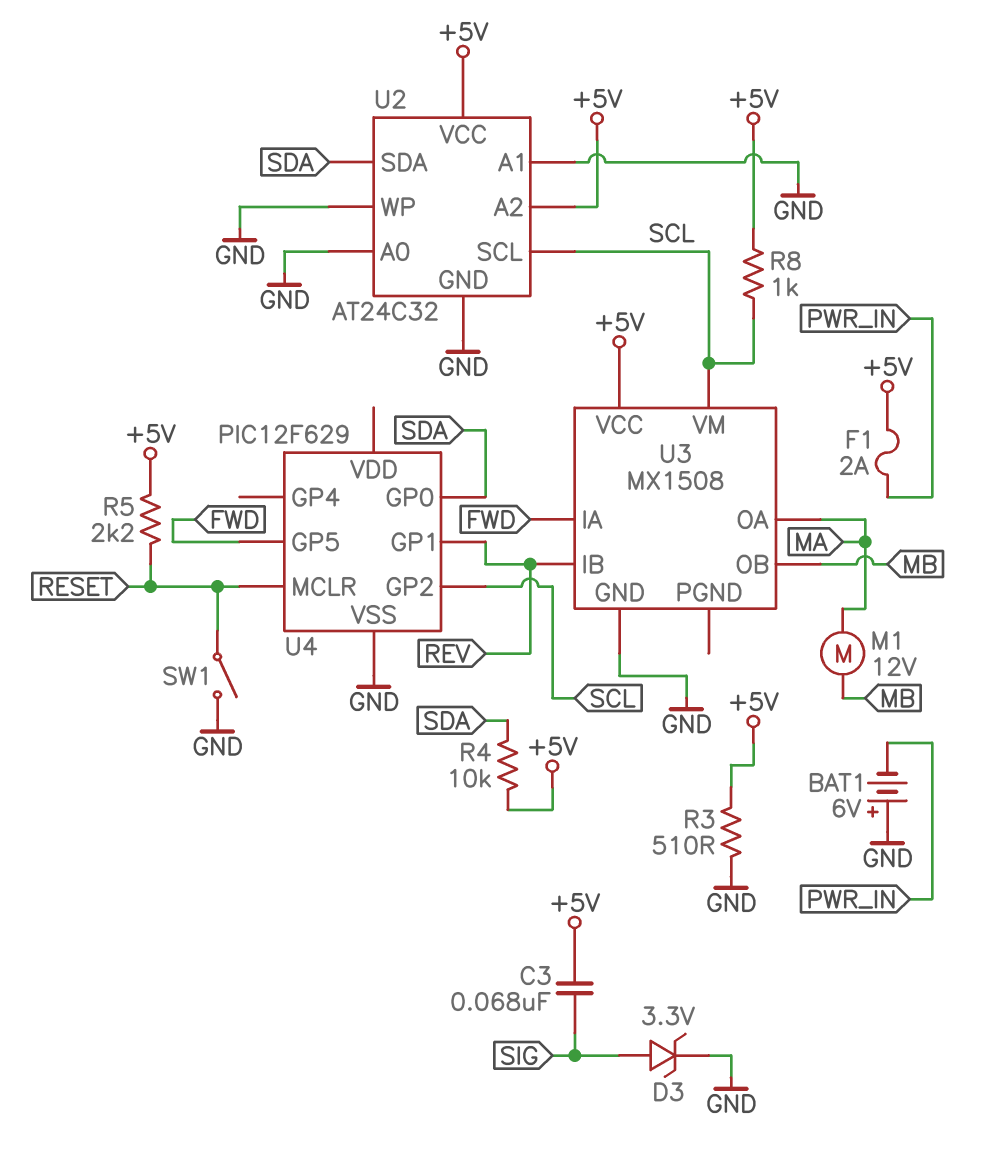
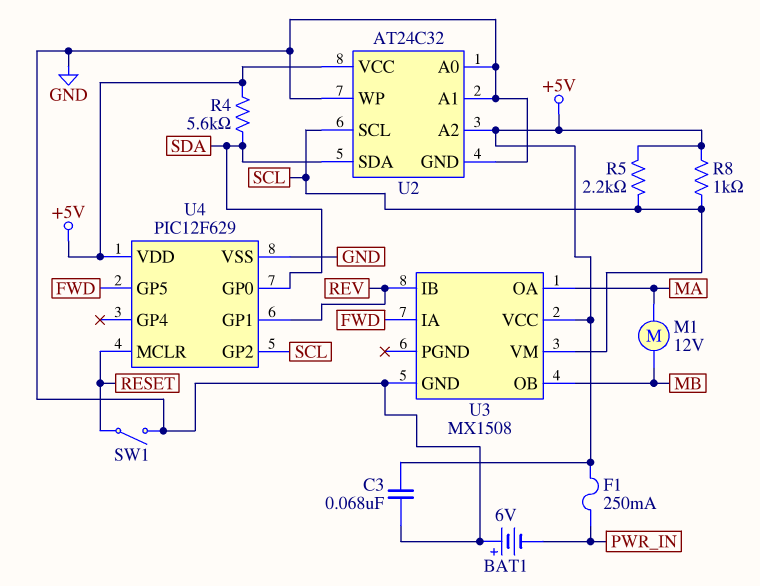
C3: 68nF (+5V, SIG) -> 68nF (+5V, GND)
D3: zener 3.3V (A SIG, K GND) -> none
F1: 2A (+5V, PWR_IN) -> 250mA (+5V, PWR_IN)
R3: 510 (+5V, GND) -> none
R4: 10k (+5V, SDA) -> 5.6k (+5V, SDA)
R5: 2.2k (+5V, RESET) -> 2.2k (+5V, SCL)
U4 pin VDD: none -> +5V

